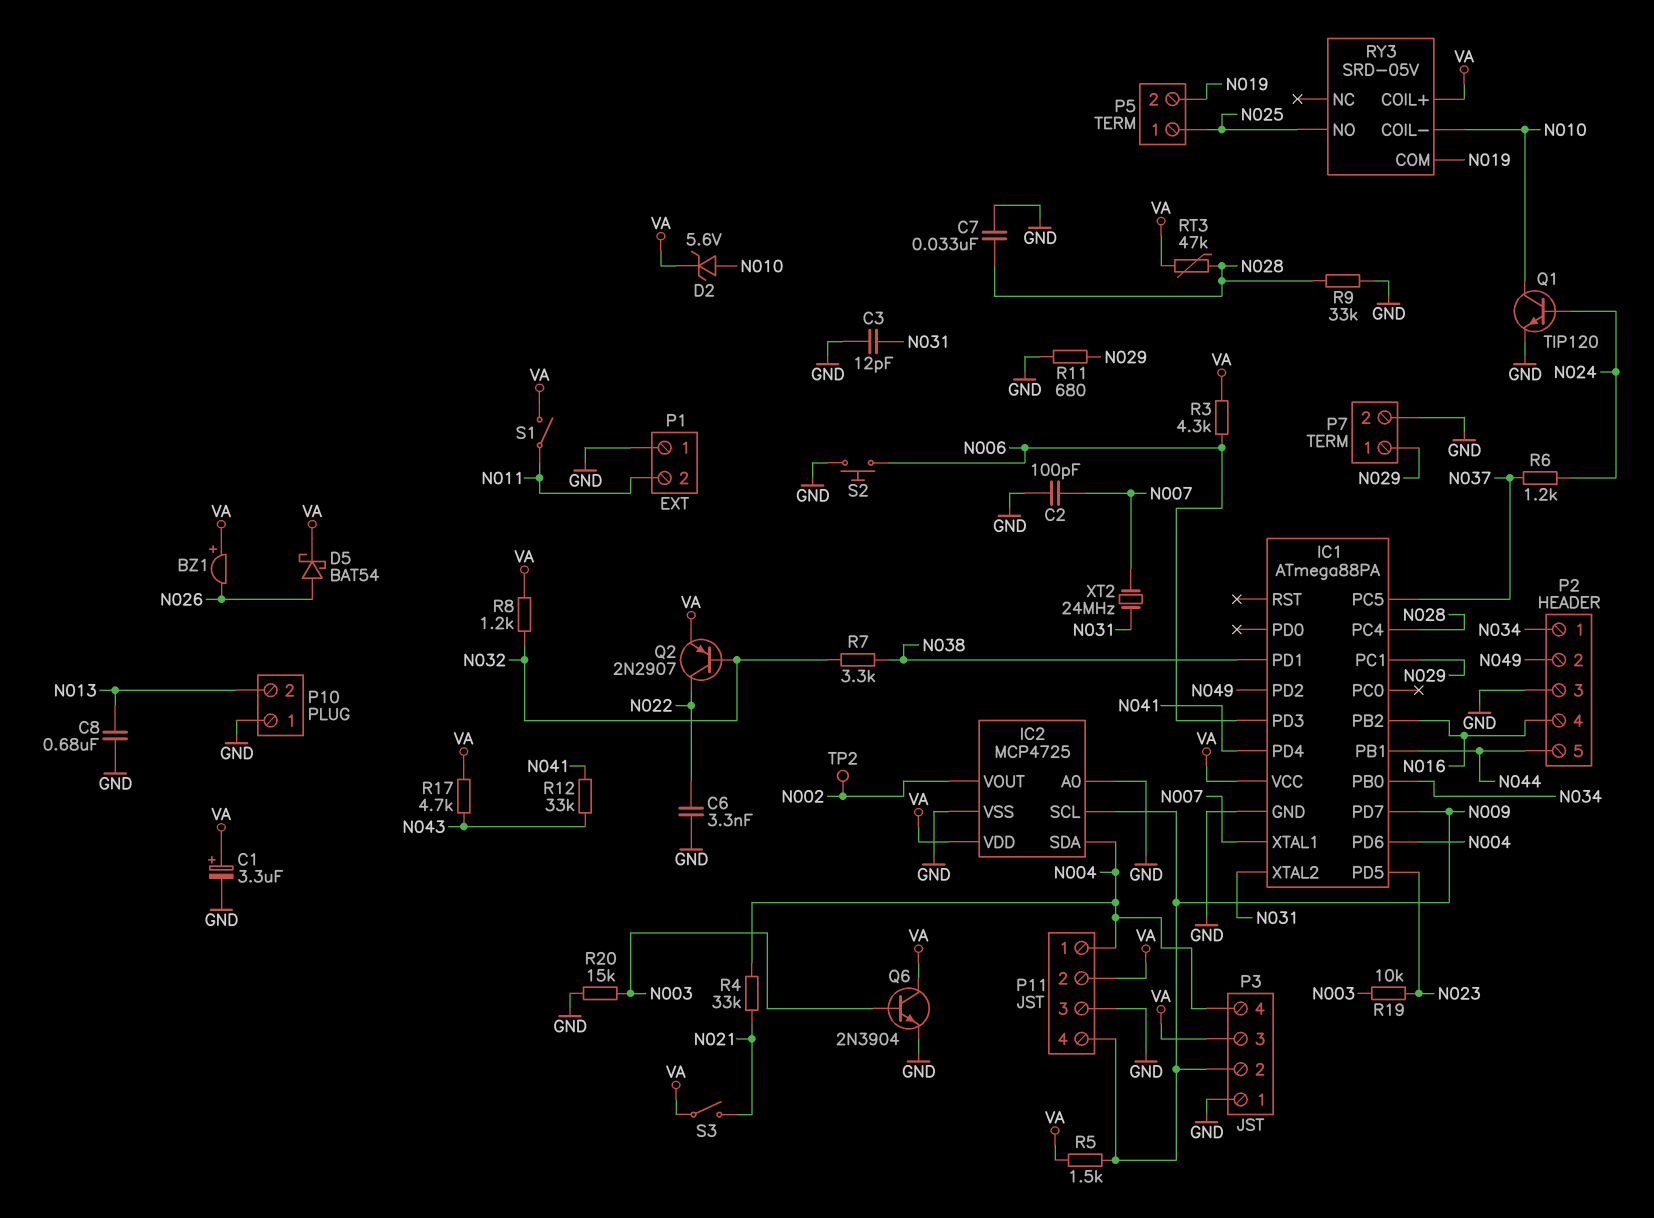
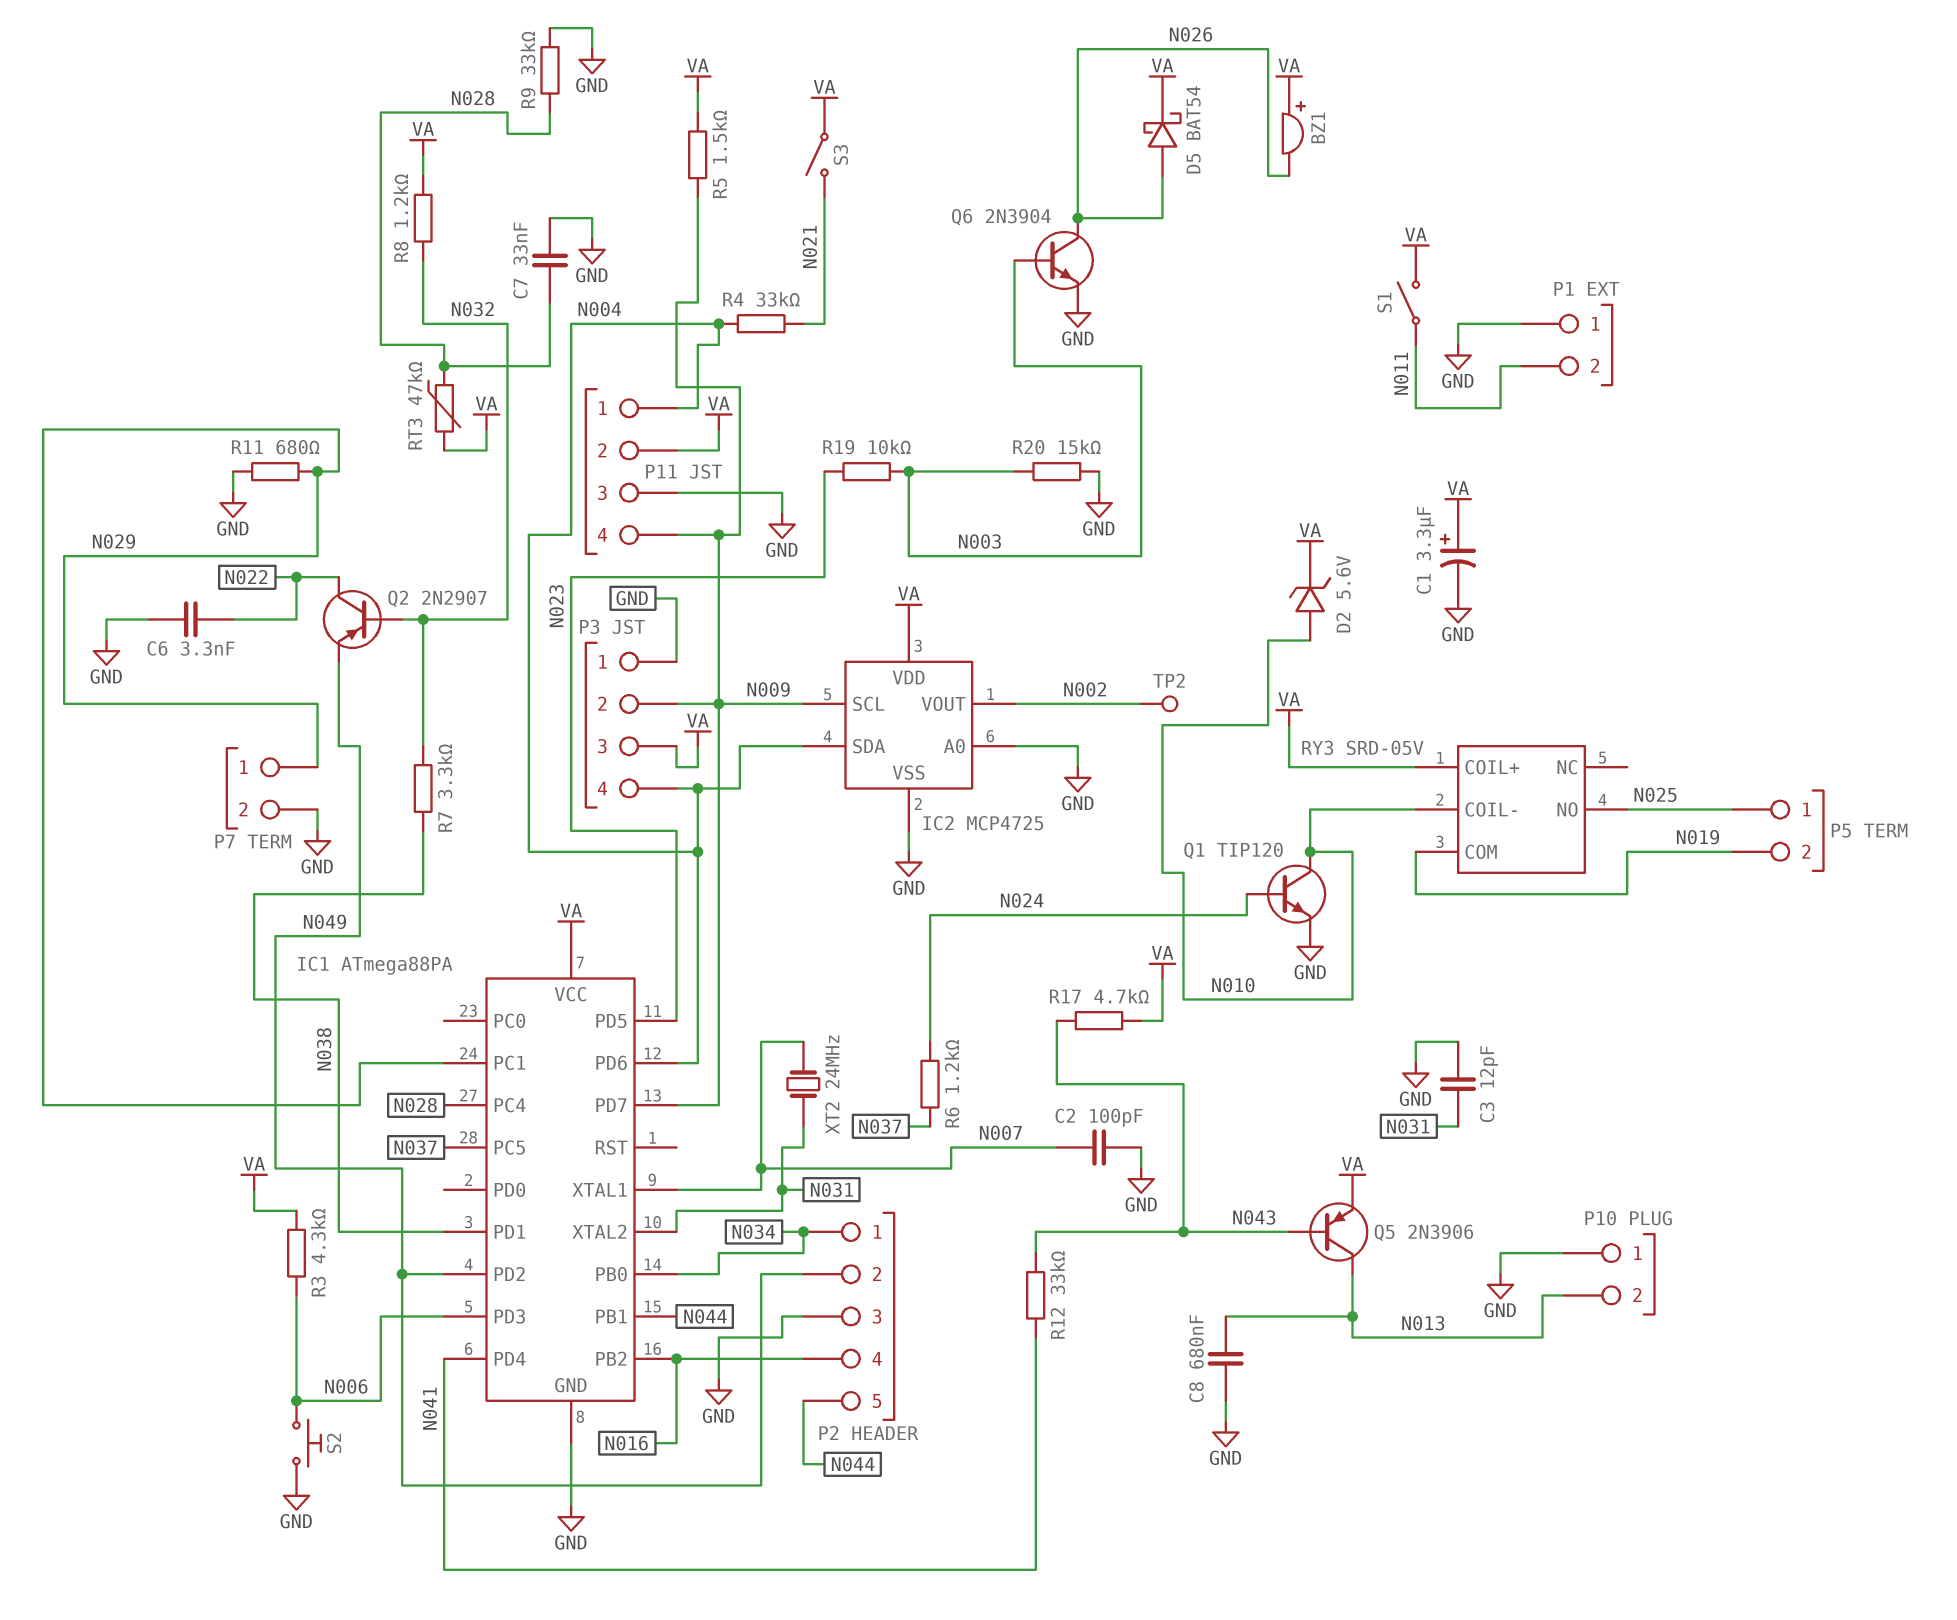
Q2: PNP 2N2907 (B N032, C N022, E VA) -> PNP 2N2907 (B N032, C N022, E N049)
Q5: none -> PNP 2N3906 (B N043, C N013, E VA)
Q6: NPN 2N3904 (B N003, C VA, E GND) -> NPN 2N3904 (B N003, C N026, E GND)

